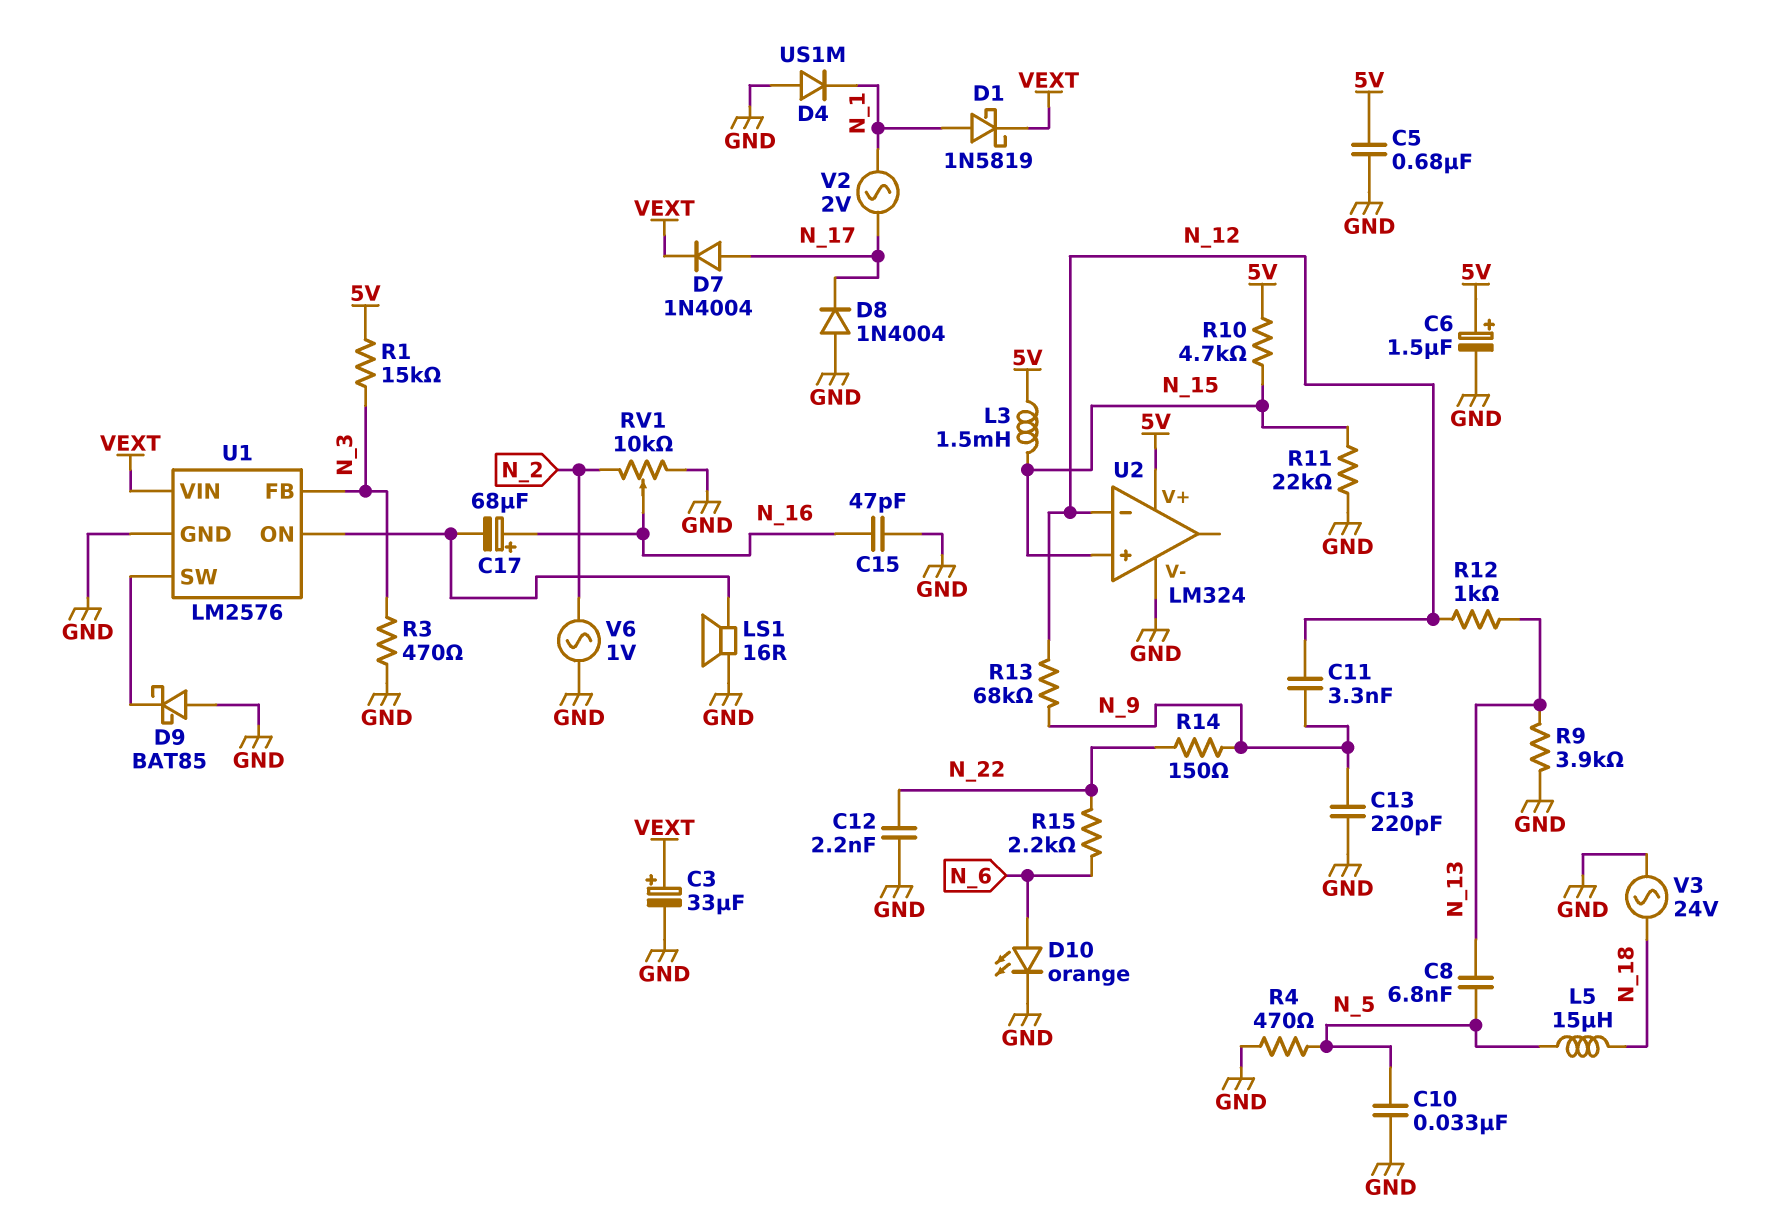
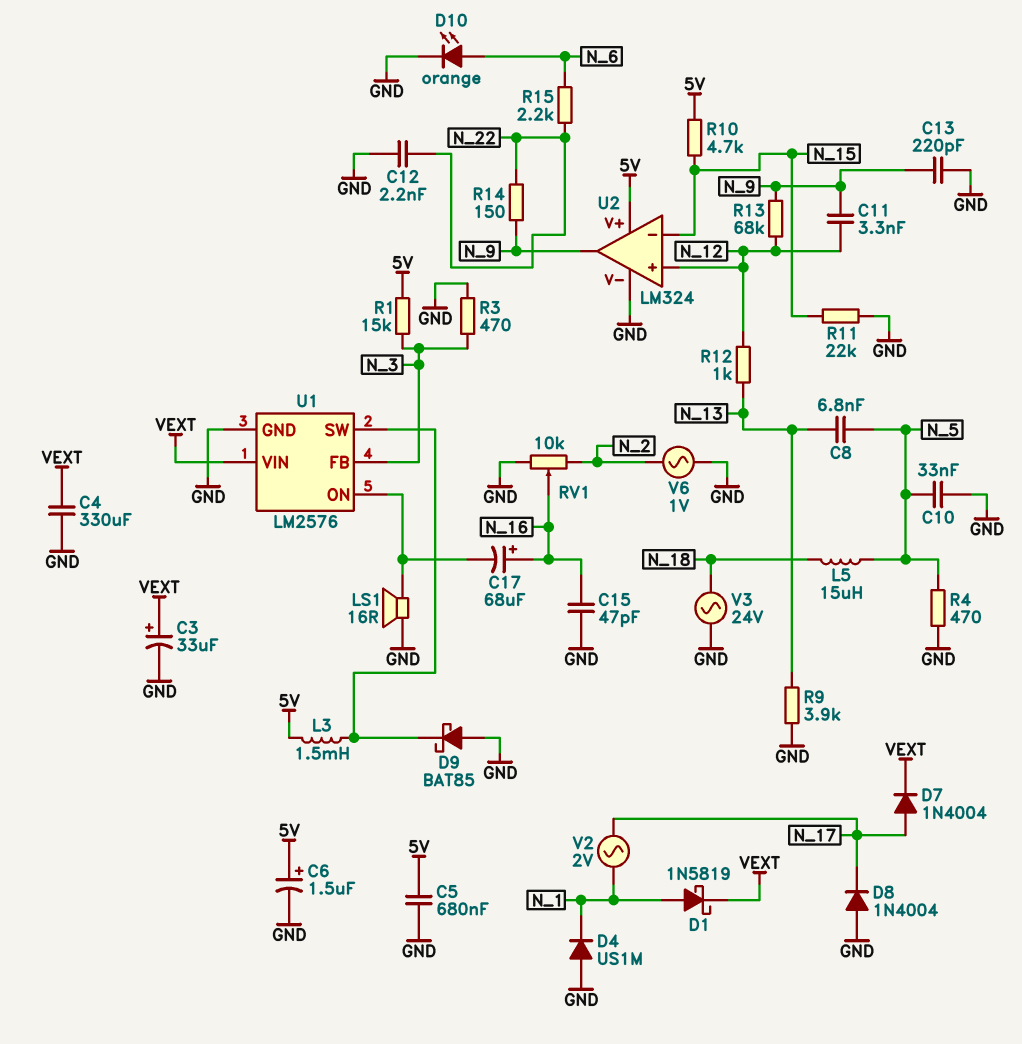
C4: none -> 330uF (GND, VEXT)
L3: 1.5mH (5V, N_15) -> 1.5mH (5V, U1/SW)
U2 pin in+: N_15 -> N_12
U2 pin in-: N_12 -> N_15
U2 pin out: none -> N_9

